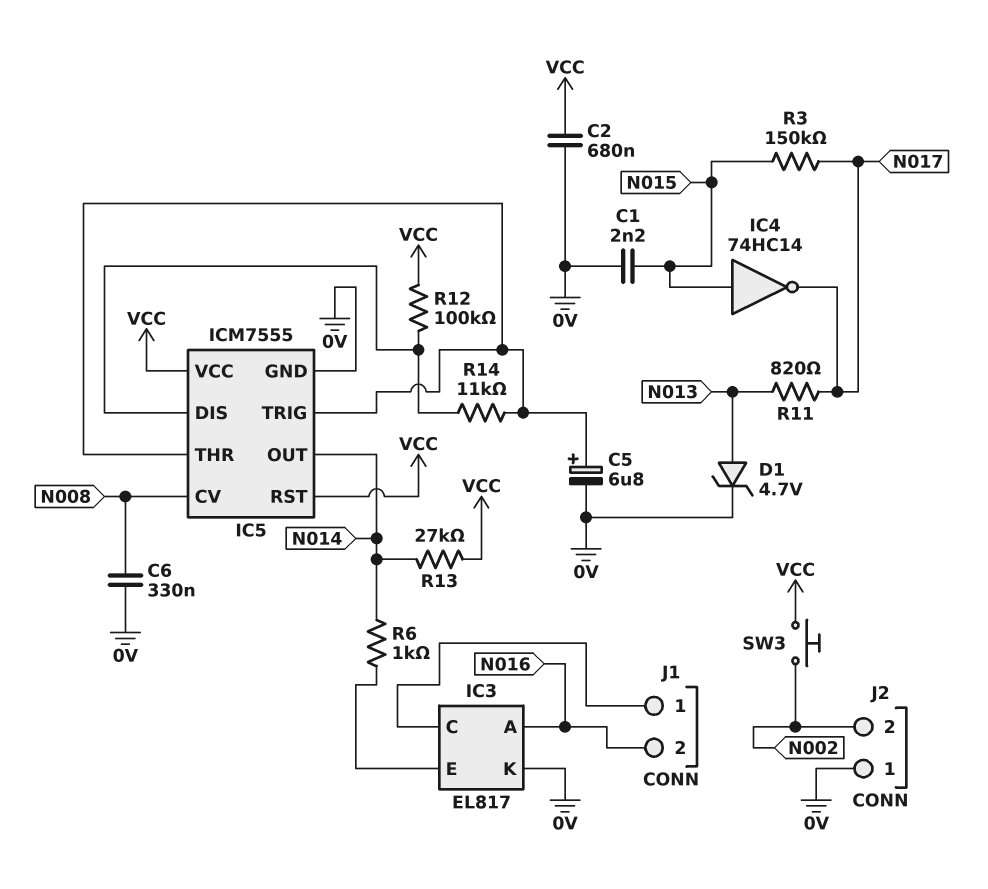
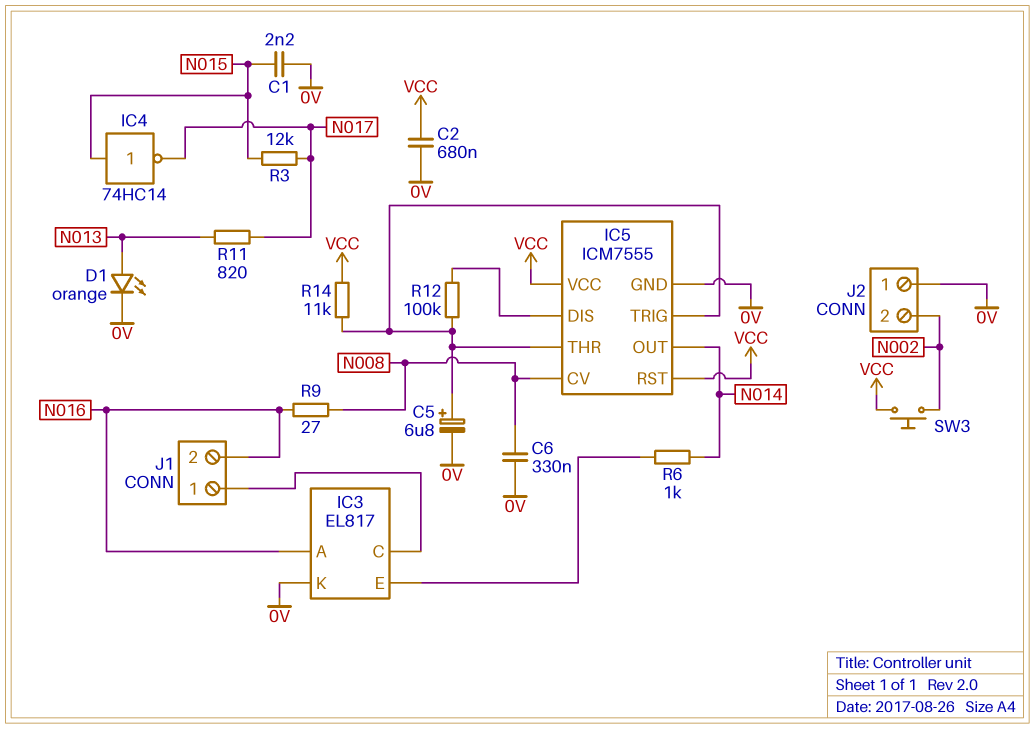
D1: zener 4.7V (A N013, K 0V) -> LED orange (A N013, K 0V)
R3: 150k (N015, N017) -> 12k (N015, N017)
R9: none -> 27 (N008, N016)
R12: 100k (IC5/DIS, VCC) -> 100k (IC5/DIS, IC5/THR)
R13: 27k (N014, VCC) -> none
R14: 11k (IC5/DIS, IC5/THR) -> 11k (IC5/THR, VCC)

